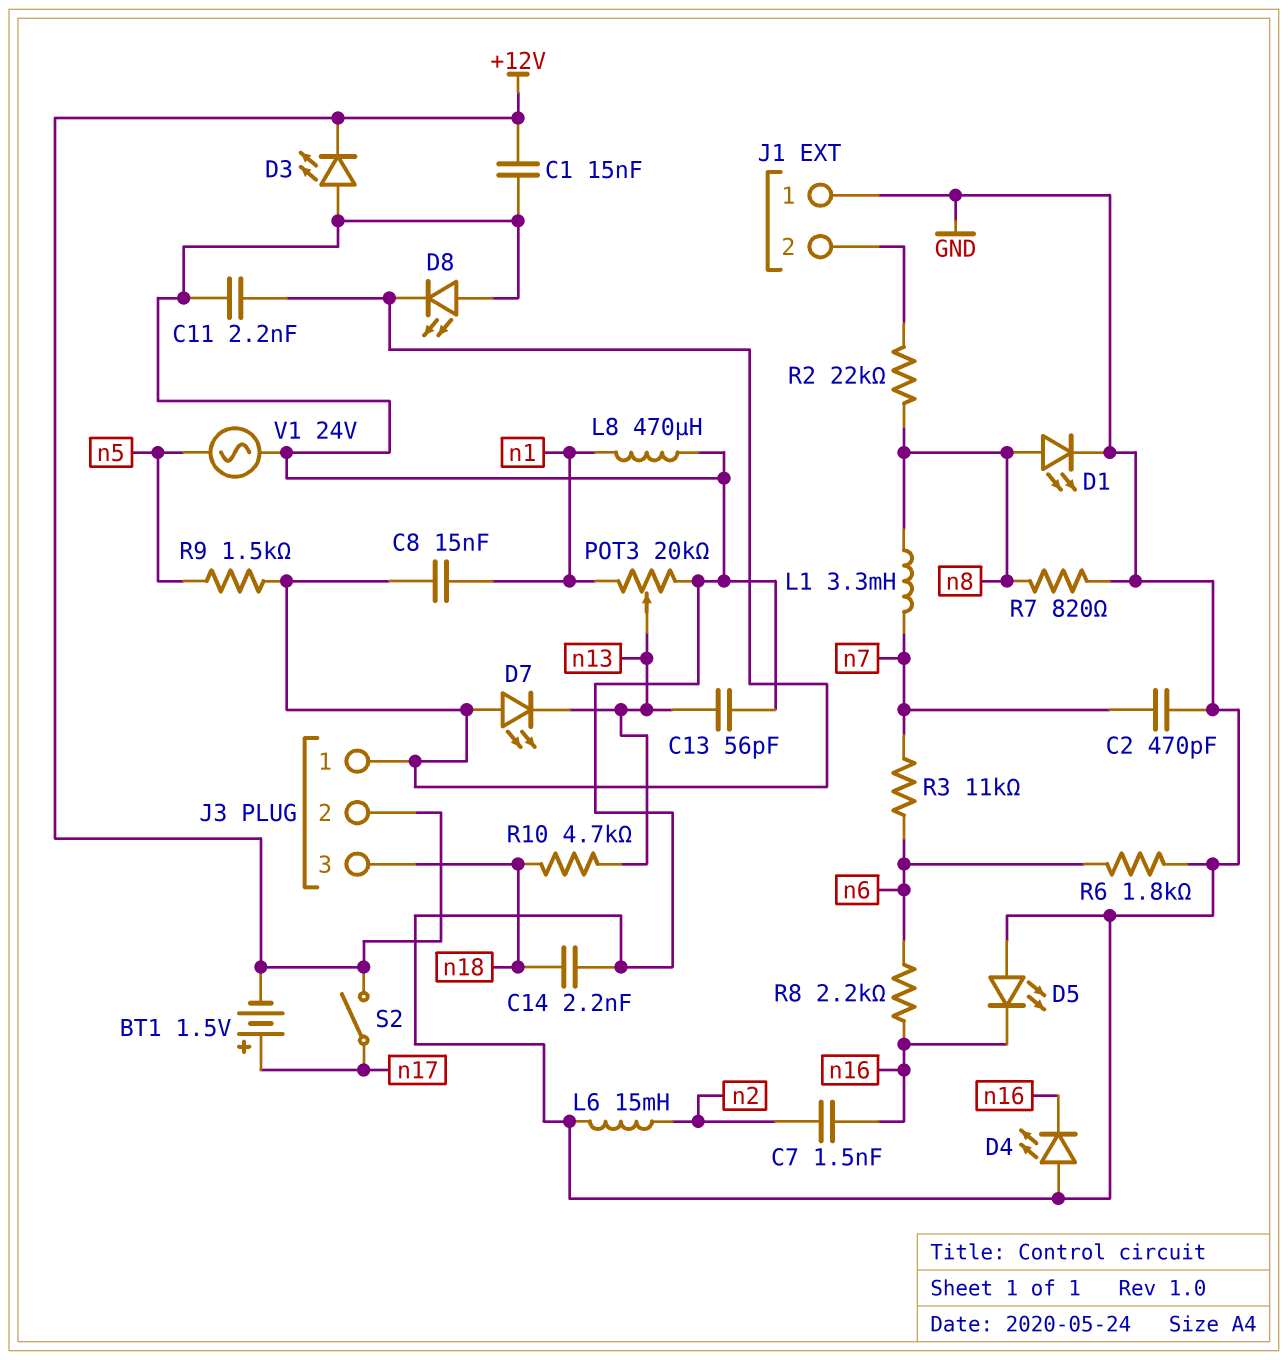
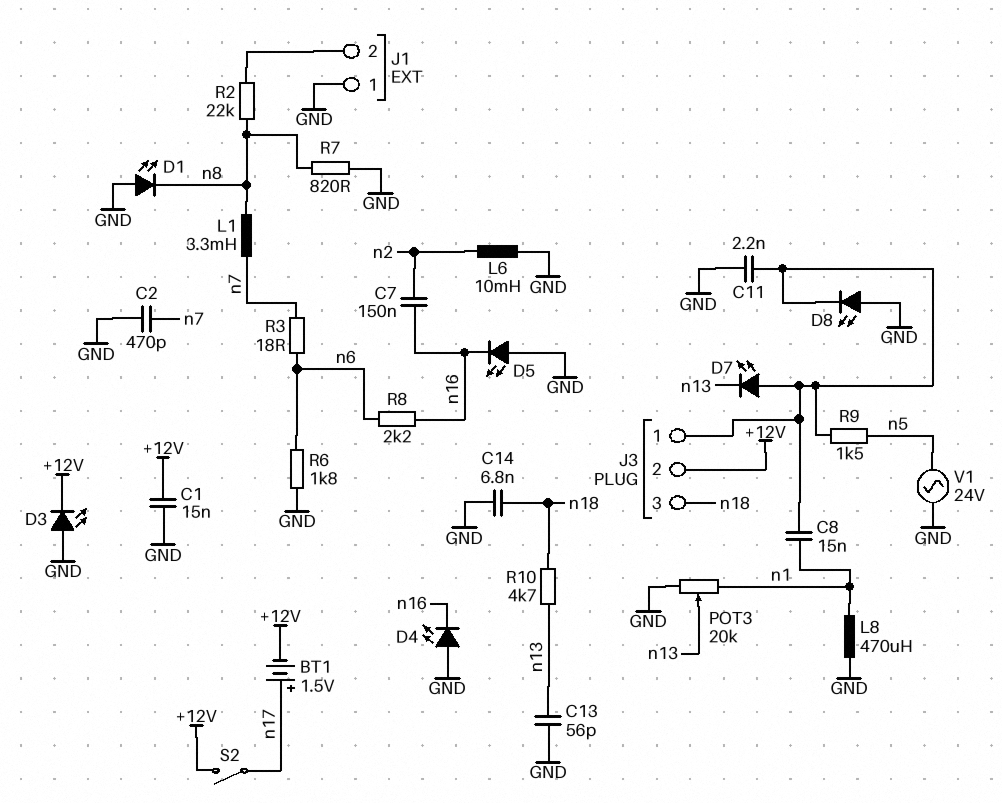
C7: 1.5nF (n2, n16) -> 150nF (n2, n16)
C14: 2.2nF (GND, n18) -> 6.8nF (GND, n18)
D1: LED (A n8, K GND) -> LED (A GND, K n8)
L6: 15mH (GND, n2) -> 10mH (GND, n2)
R3: 11k (n6, n7) -> 18 (n6, n7)

